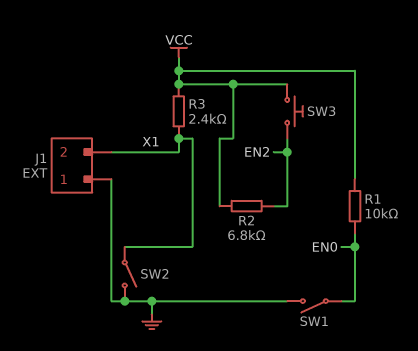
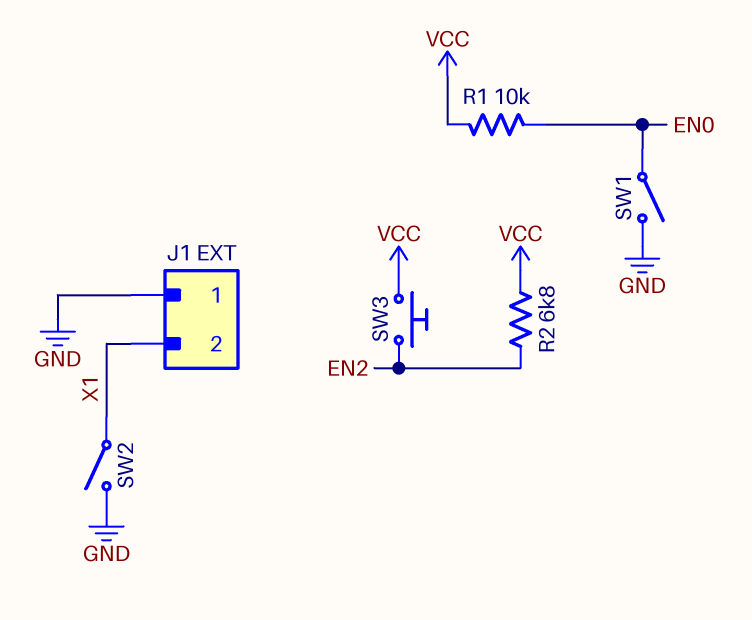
R3: 2.4k (VCC, X1) -> none

